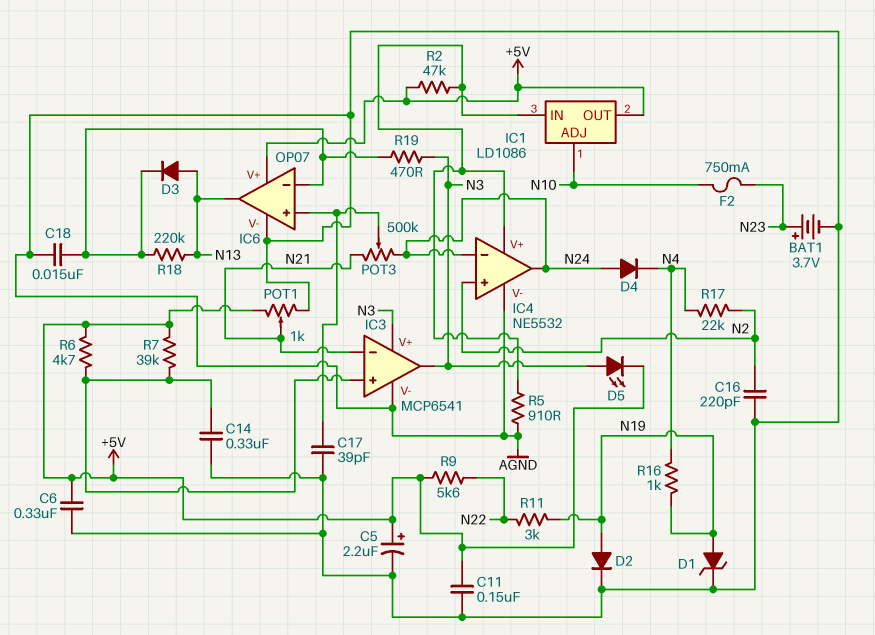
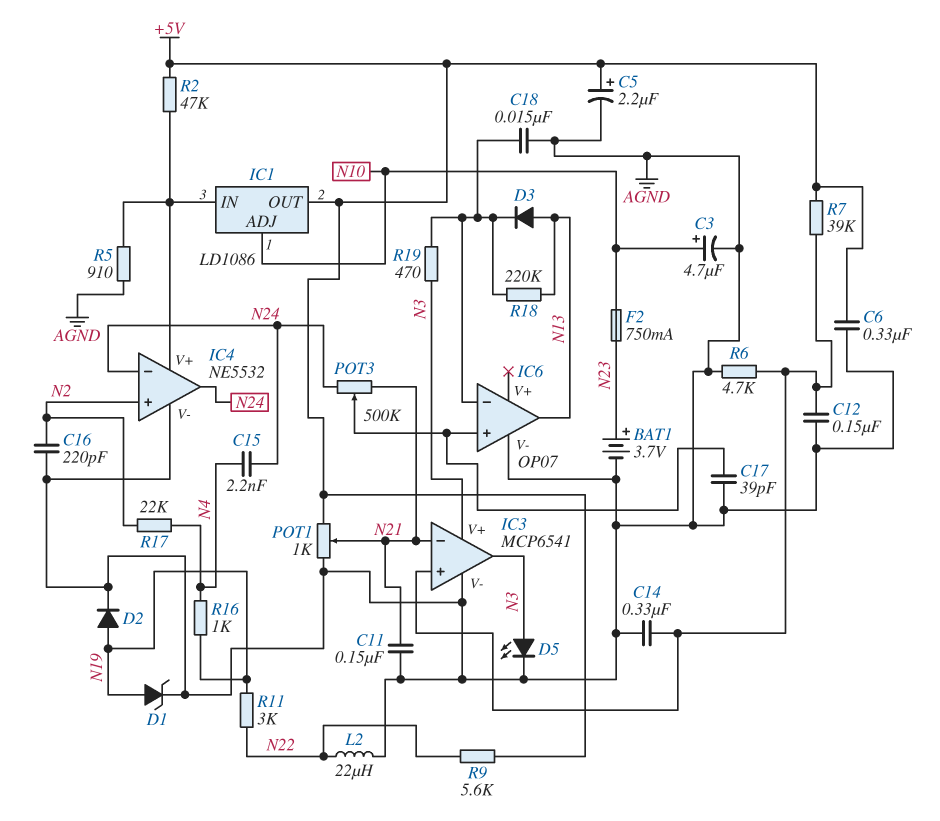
C3: none -> 4.7uF (plus N10, minus AGND)
C11: 150nF (+5V, AGND) -> 150nF (AGND, N21)
C12: none -> 150nF (AGND, IC3/in+)
C15: none -> 2.2nF (N4, N24)
D4: diode (A N24, K N4) -> none
D5: LED (A N3, K +5V) -> LED (A N3, K AGND)
IC6 pin V+: +5V -> none
L2: none -> 22uH (AGND, N22)
R6: 4.7k (+5V, IC3/in+) -> 4.7k (AGND, IC3/in+)

